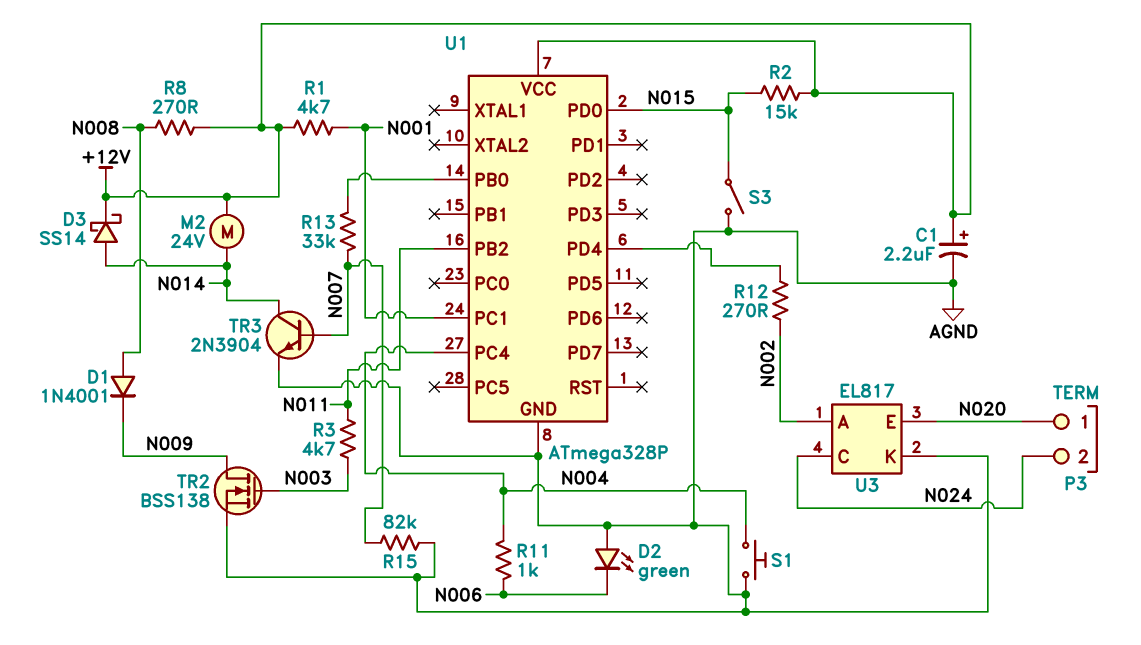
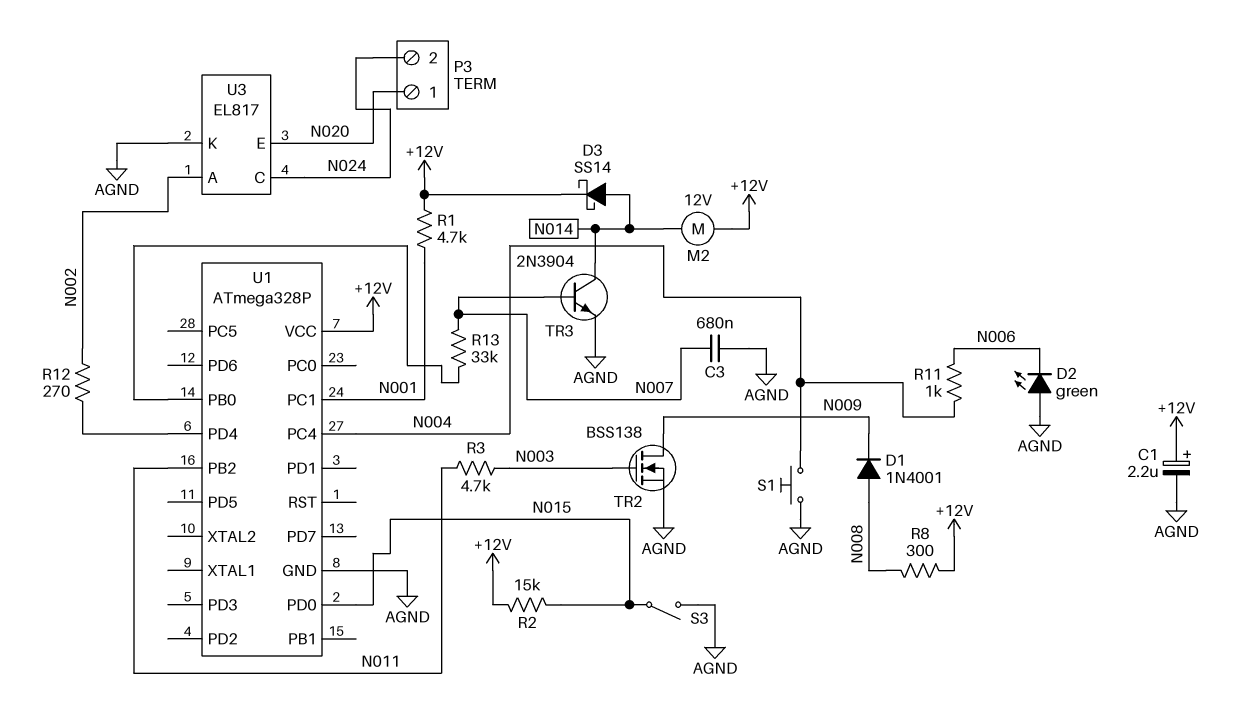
C3: none -> 680nF (AGND, N007)
M2: motor 24V (+12V, N014) -> motor 12V (+12V, N014)
R8: 270 (+12V, N008) -> 300 (+12V, N008)
R15: 82k (AGND, N007) -> none

